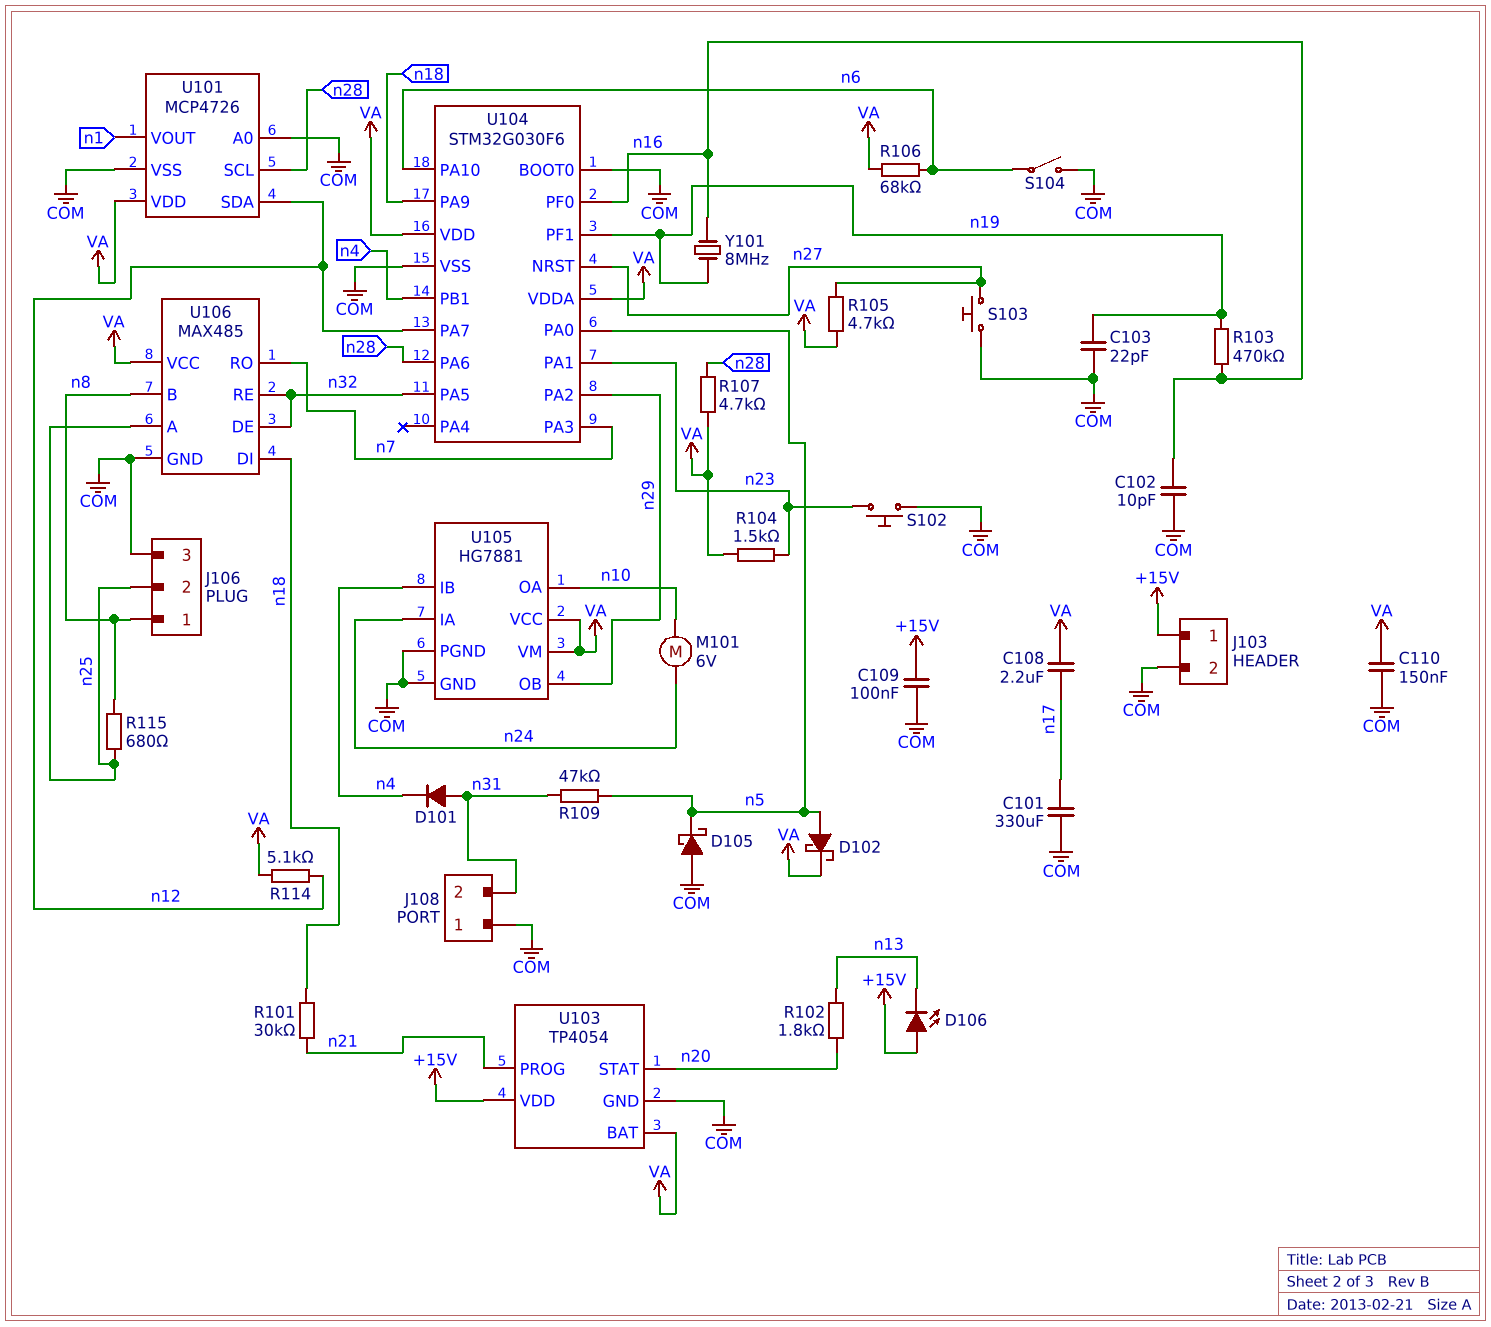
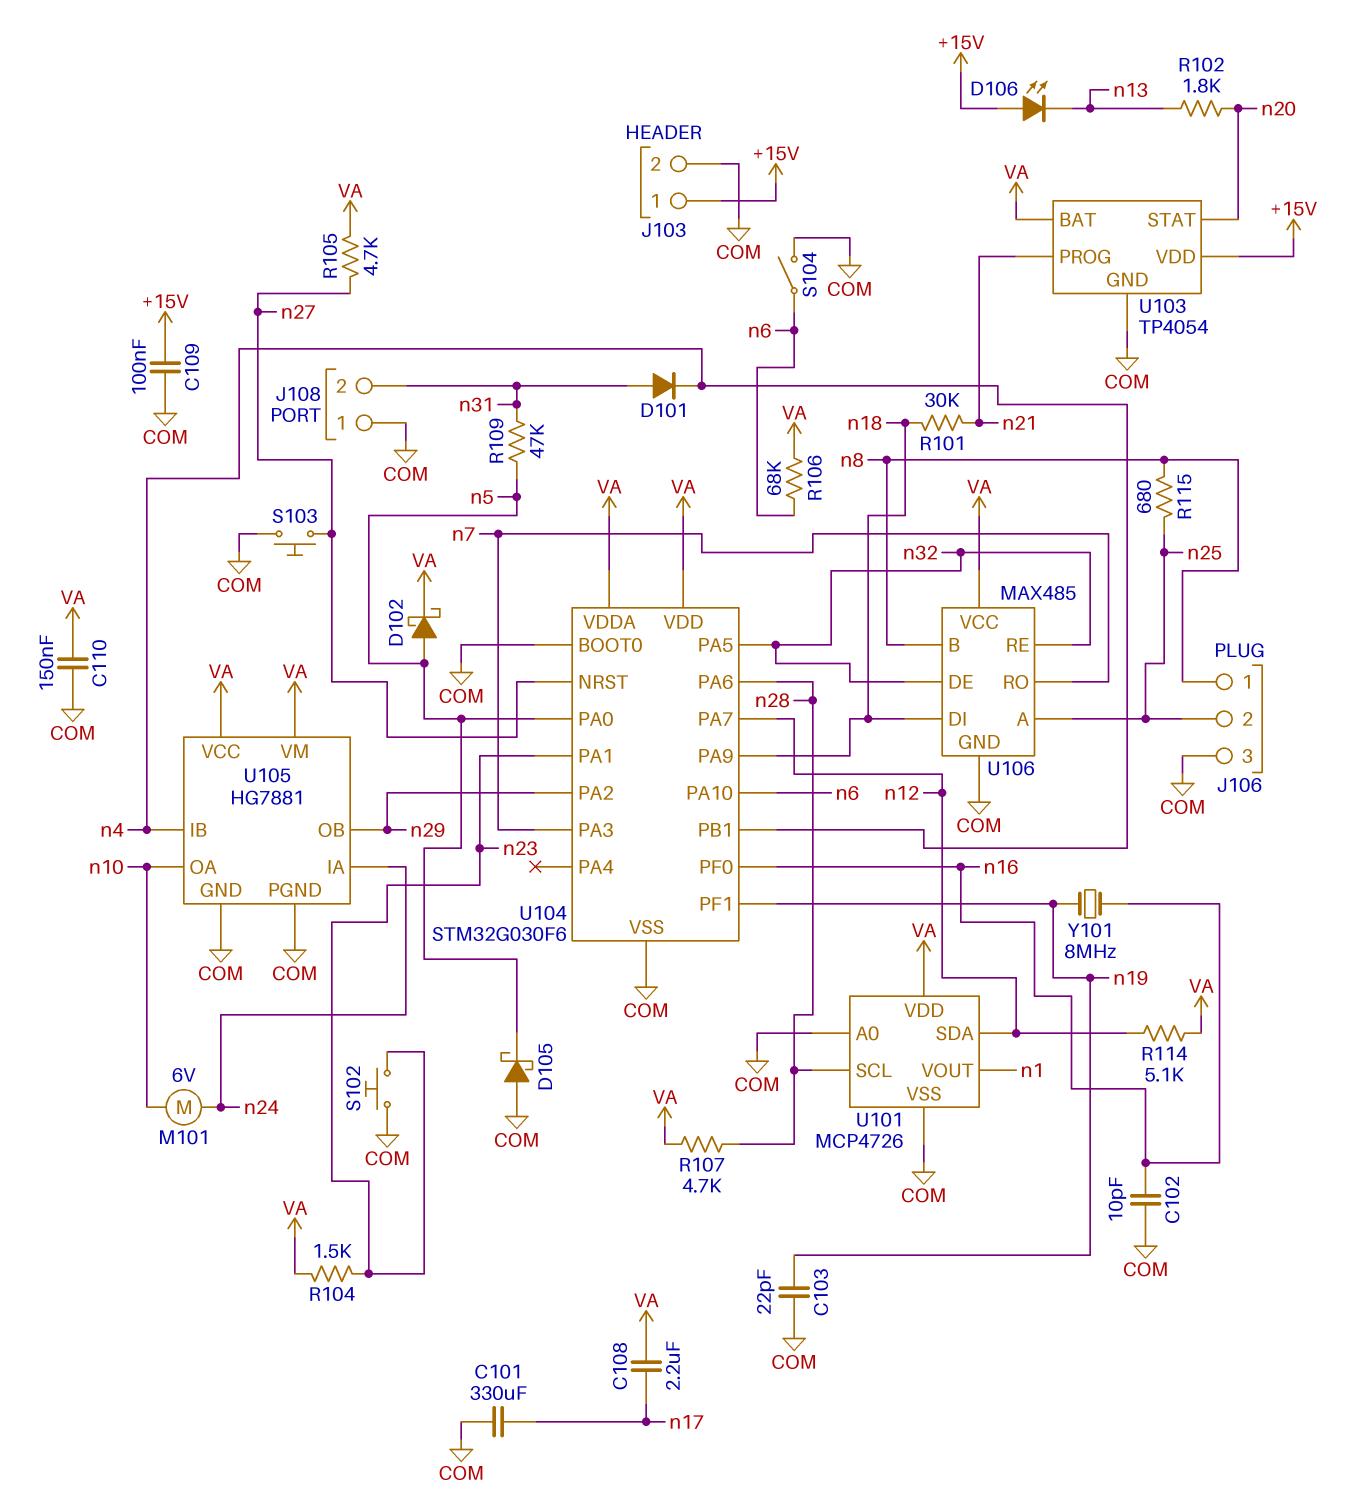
R103: 470k (n16, n19) -> none

